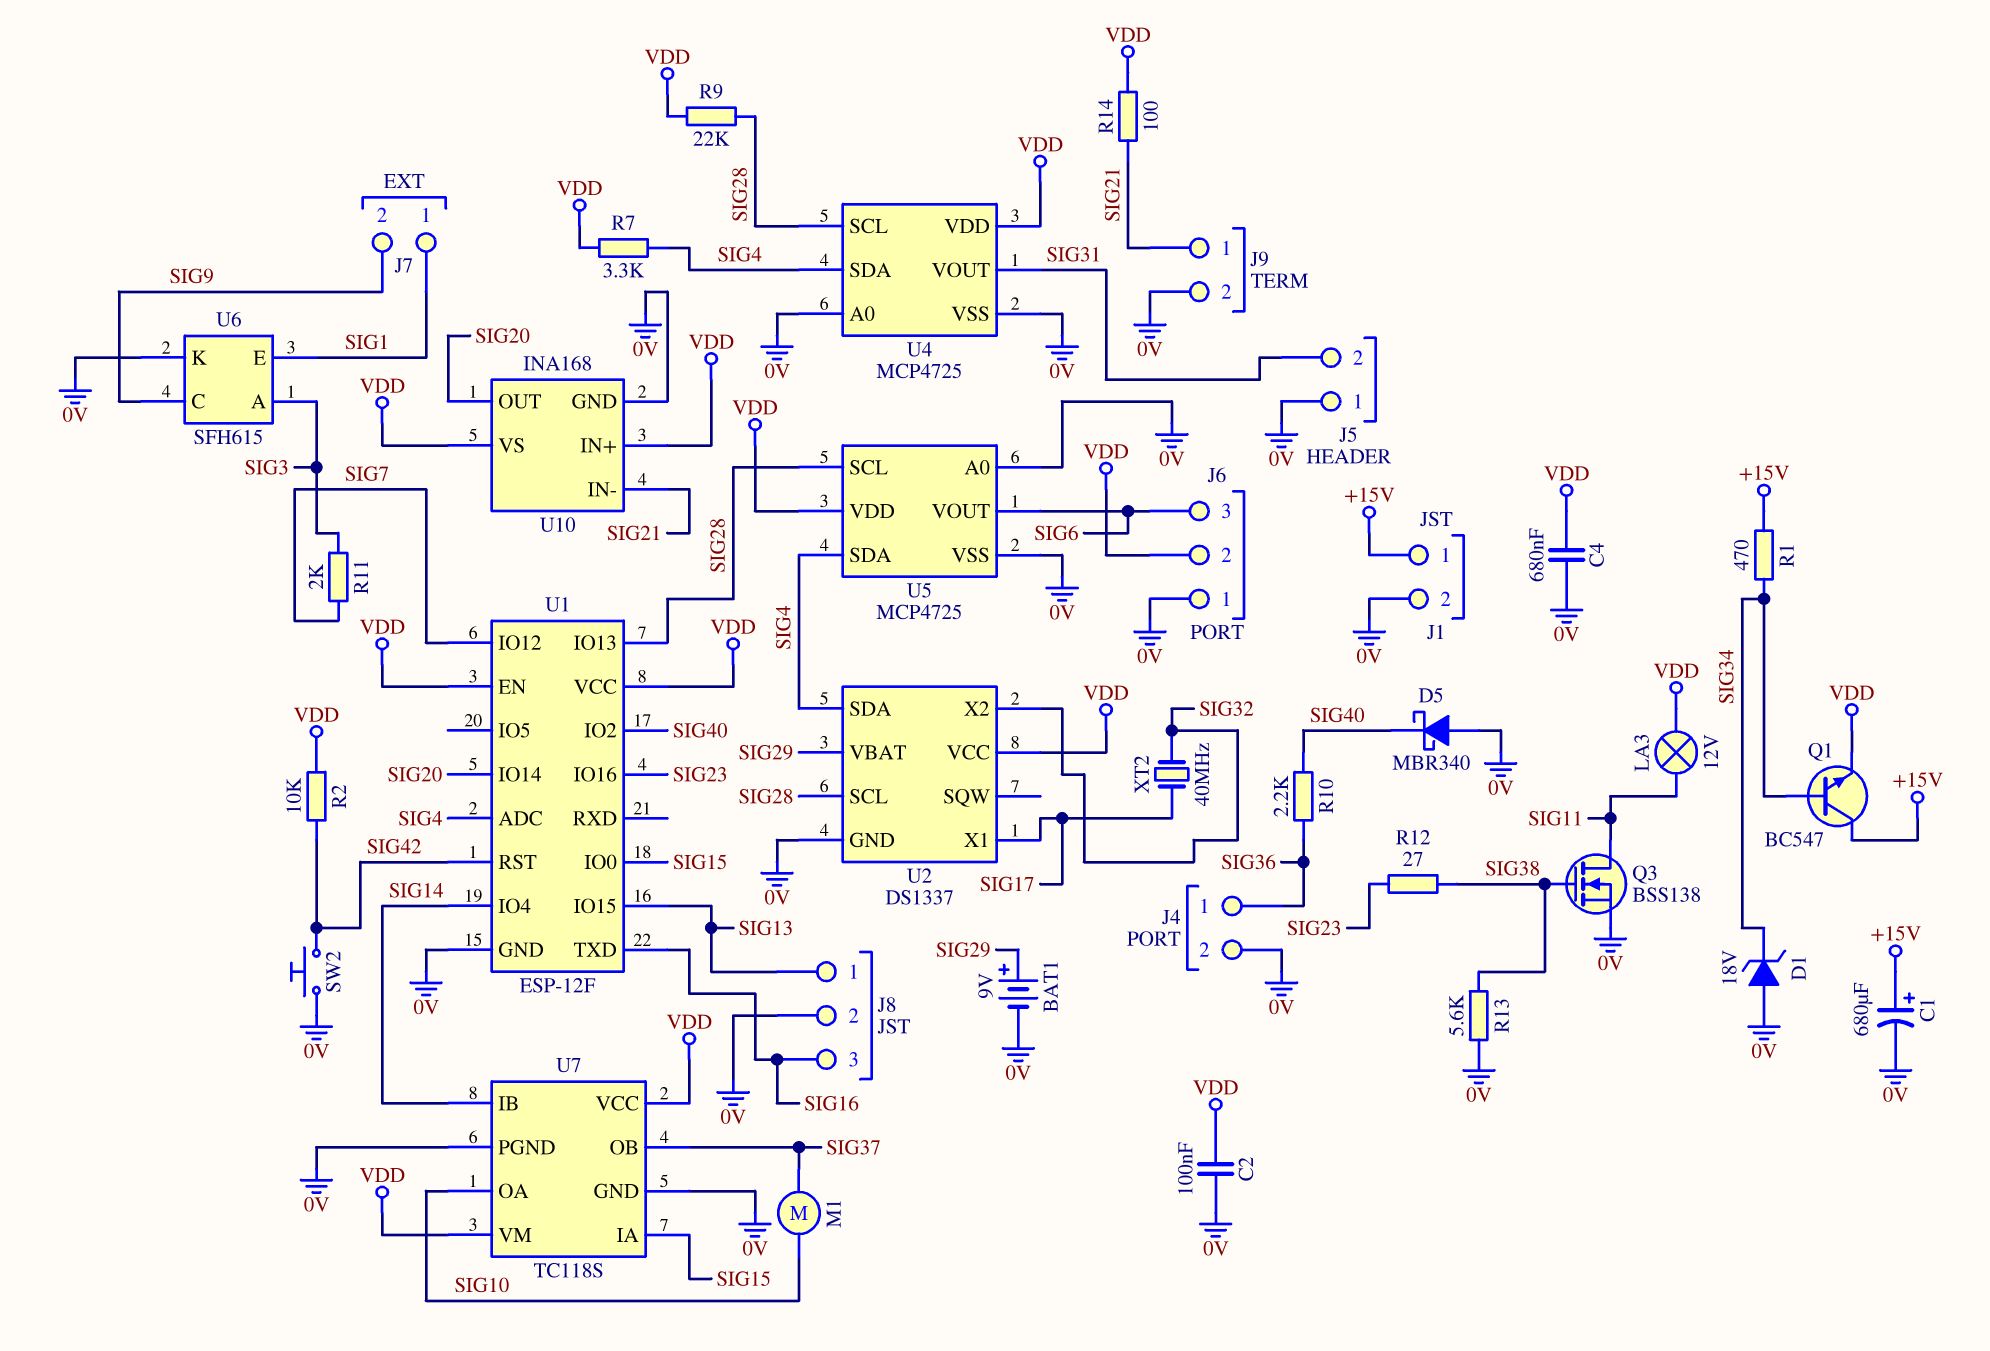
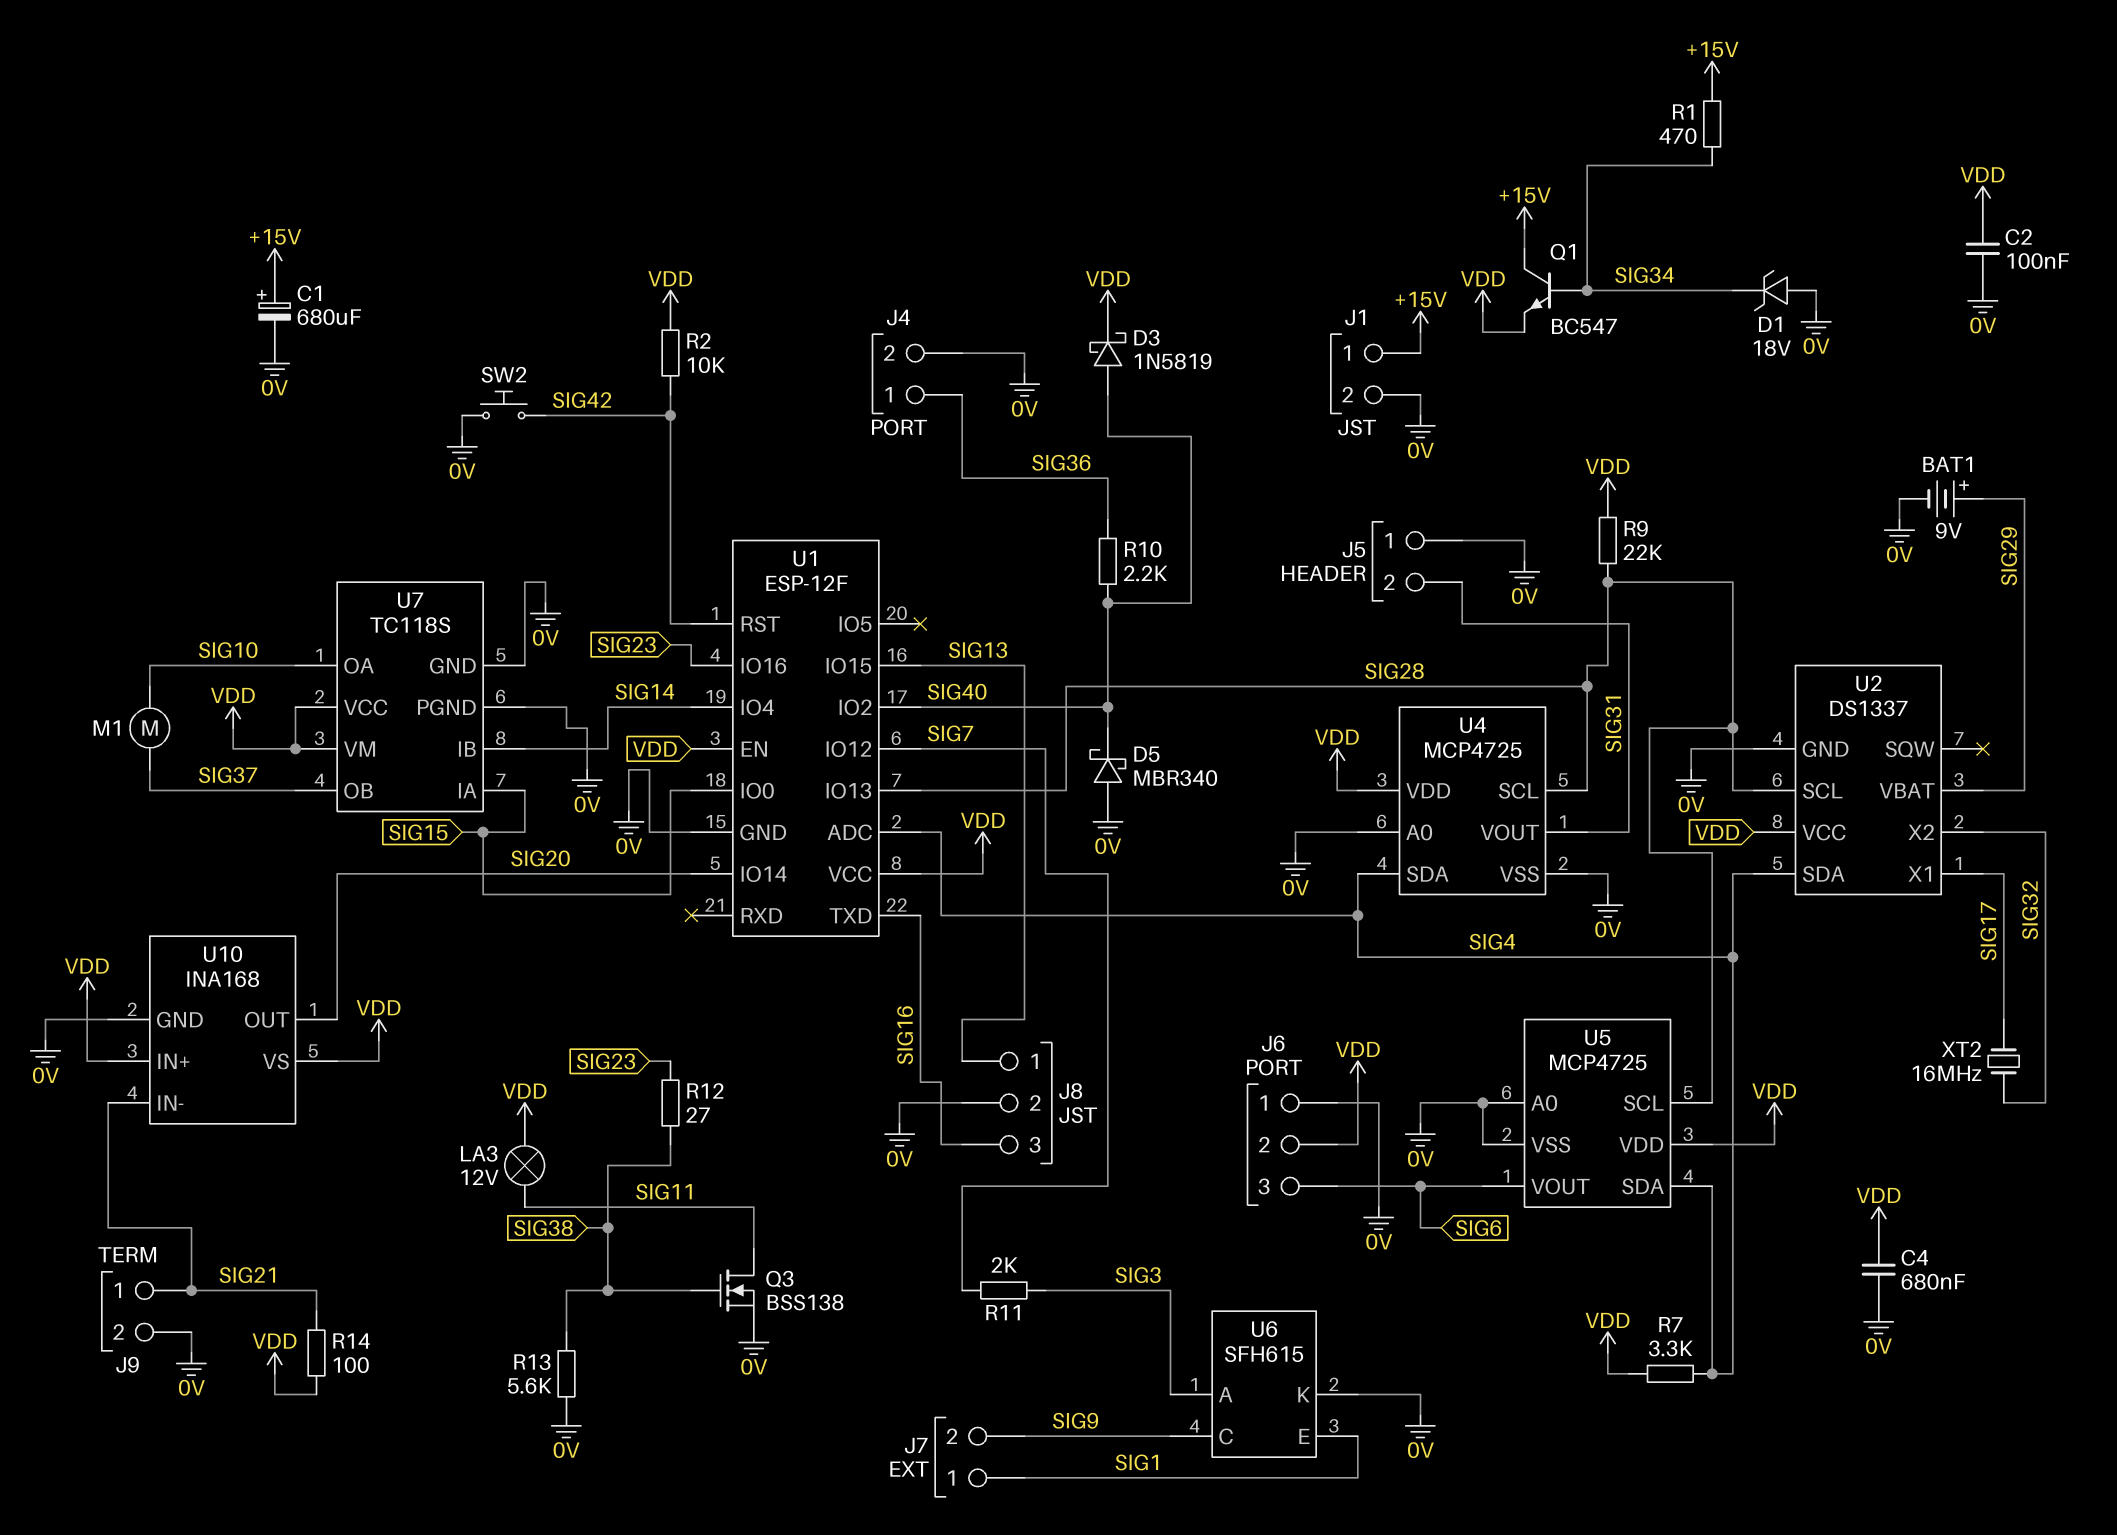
D3: none -> schottky 1N5819 (A SIG40, K VDD)
XT2: 40MHz (SIG17, SIG32) -> 16MHz (SIG17, SIG32)

